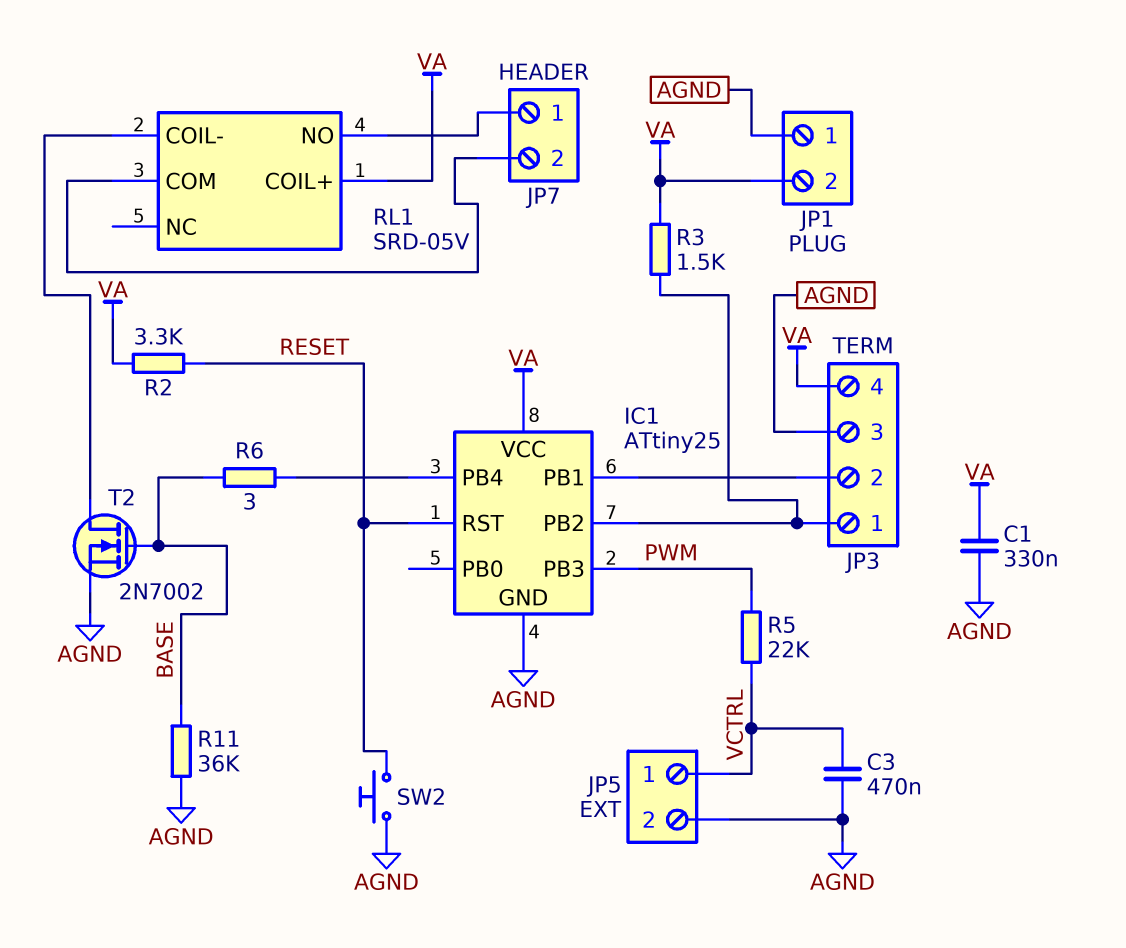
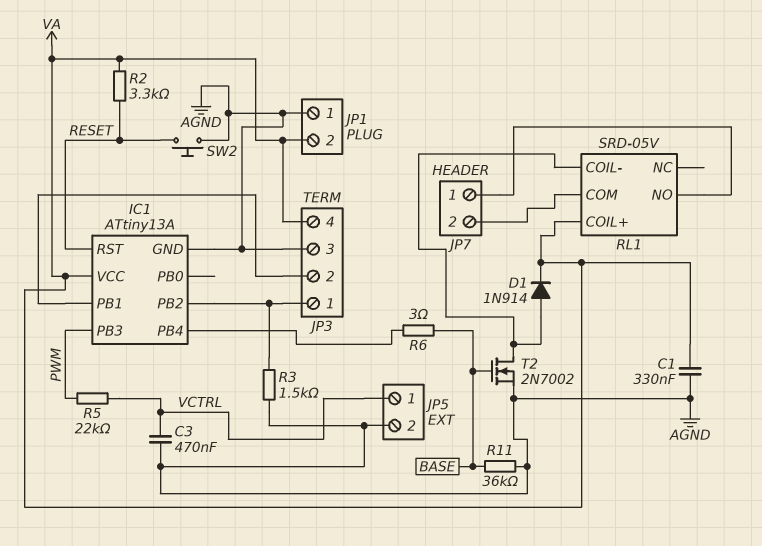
D1: none -> diode 1N914 (A RL1/COIL-, K VA)
IC1: ATtiny25 -> ATtiny13A
R3: 1.5k (IC1/PB2, VA) -> 1.5k (AGND, IC1/PB2)

